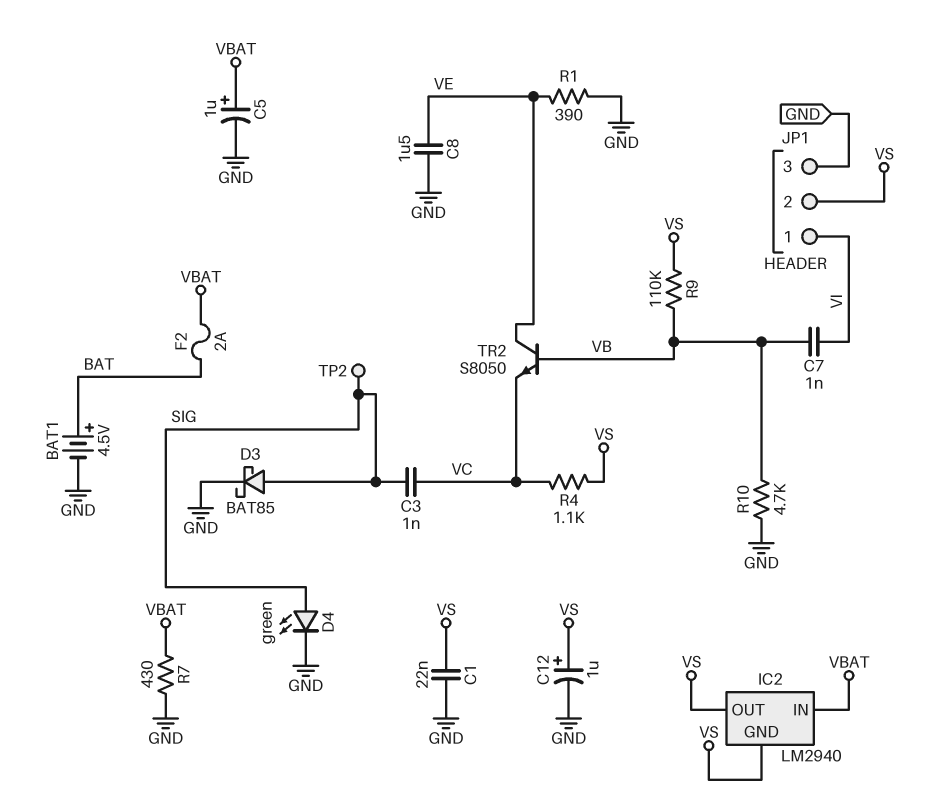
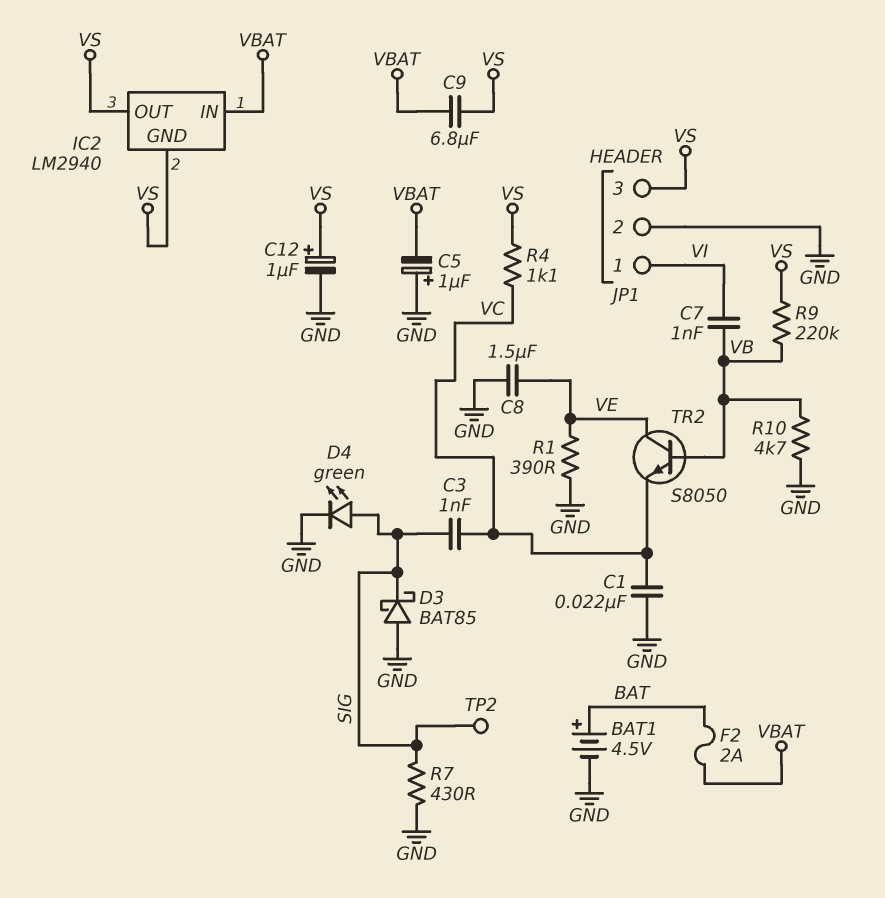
C1: 22nF (GND, VS) -> 22nF (GND, VC)
C5: 1uF (plus VBAT, minus GND) -> 1uF (plus GND, minus VBAT)
C9: none -> 6.8uF (VBAT, VS)
D3: schottky BAT85 (A SIG, K GND) -> schottky BAT85 (A GND, K SIG)
JP1 pin 2: VS -> GND
JP1 pin 3: GND -> VS
R7: 430 (GND, VBAT) -> 430 (GND, SIG)
R9: 110k (VB, VS) -> 220k (VB, VS)

